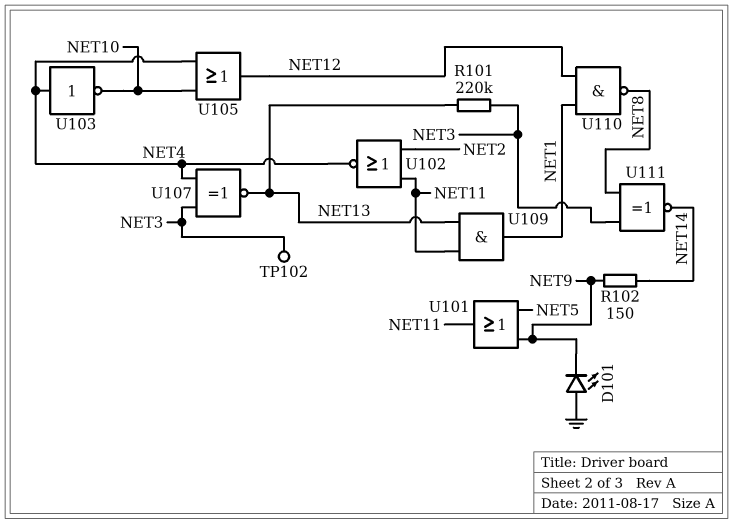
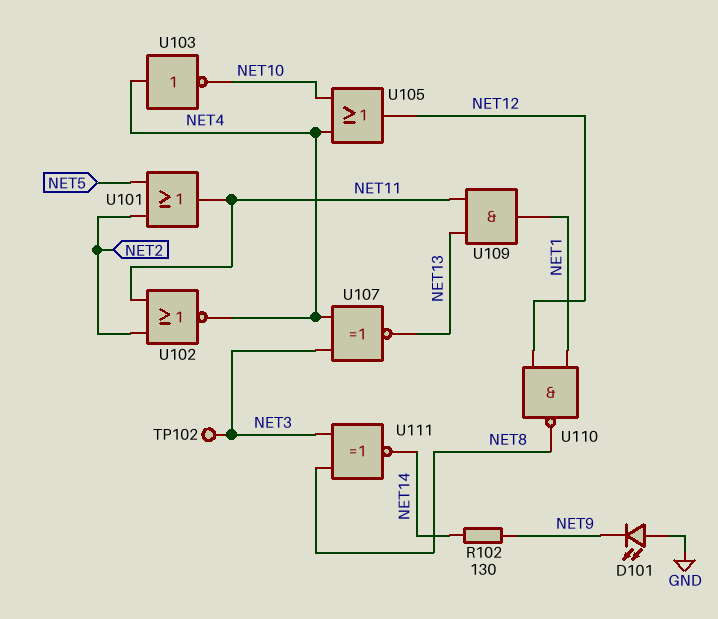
R101: 220k (NET3, NET13) -> none
R102: 150 (NET9, NET14) -> 130 (NET9, NET14)
U101: OR (in NET5, in NET9, out NET11) -> OR (in NET2, in NET5, out NET11)

